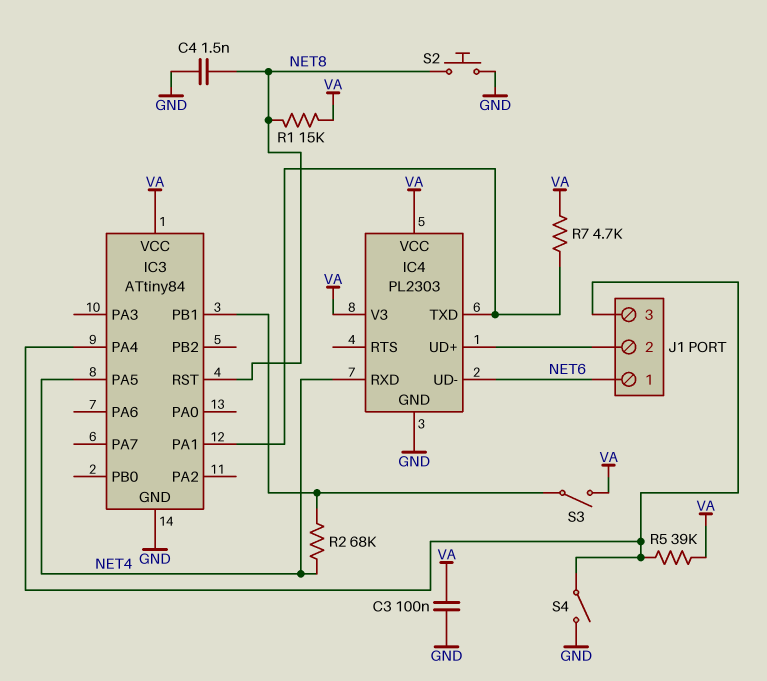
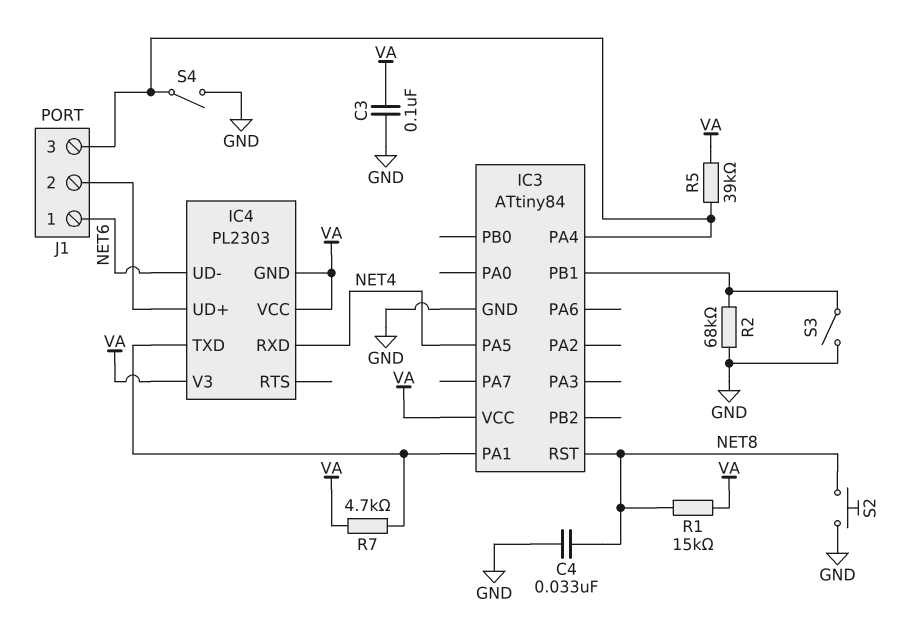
C4: 1.5nF (GND, NET8) -> 33nF (GND, NET8)
IC4 pin GND: GND -> VA
R2: 68k (IC3/PB1, NET4) -> 68k (GND, IC3/PB1)
S3: switch (IC3/PB1, VA) -> switch (GND, IC3/PB1)

